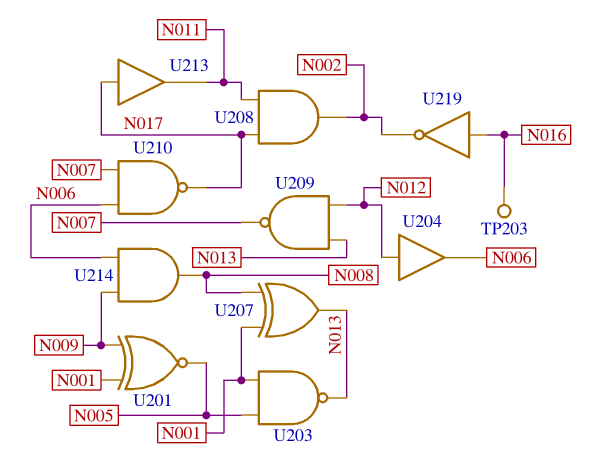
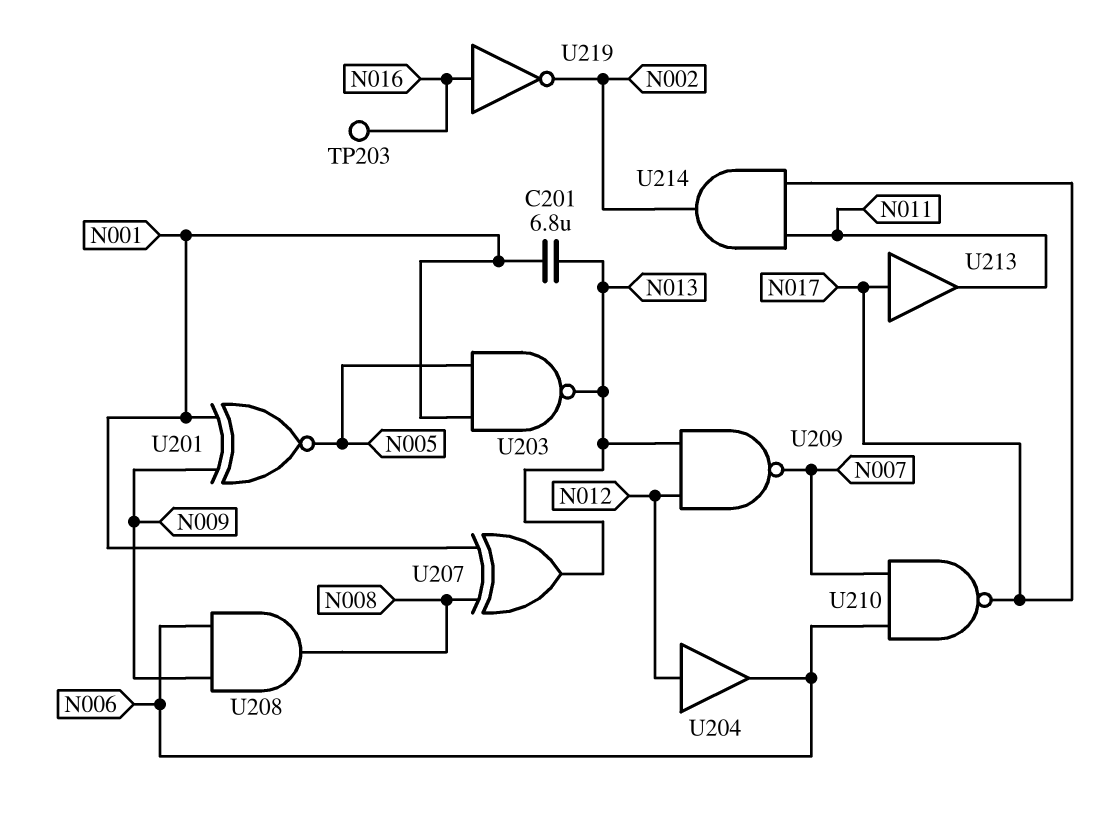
C201: none -> 6.8uF (N001, N013)
U208: AND (in N011, in N017, out N002) -> AND (in N006, in N009, out N008)
U214: AND (in N006, in N009, out N008) -> AND (in N011, in N017, out N002)

